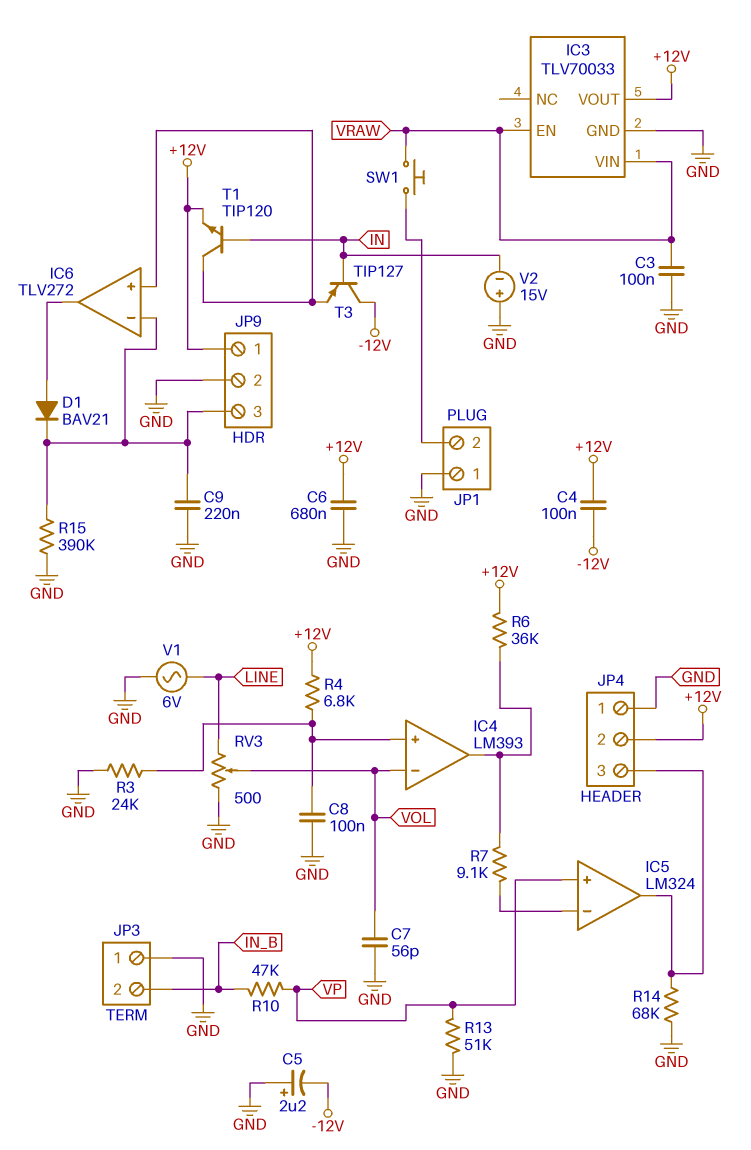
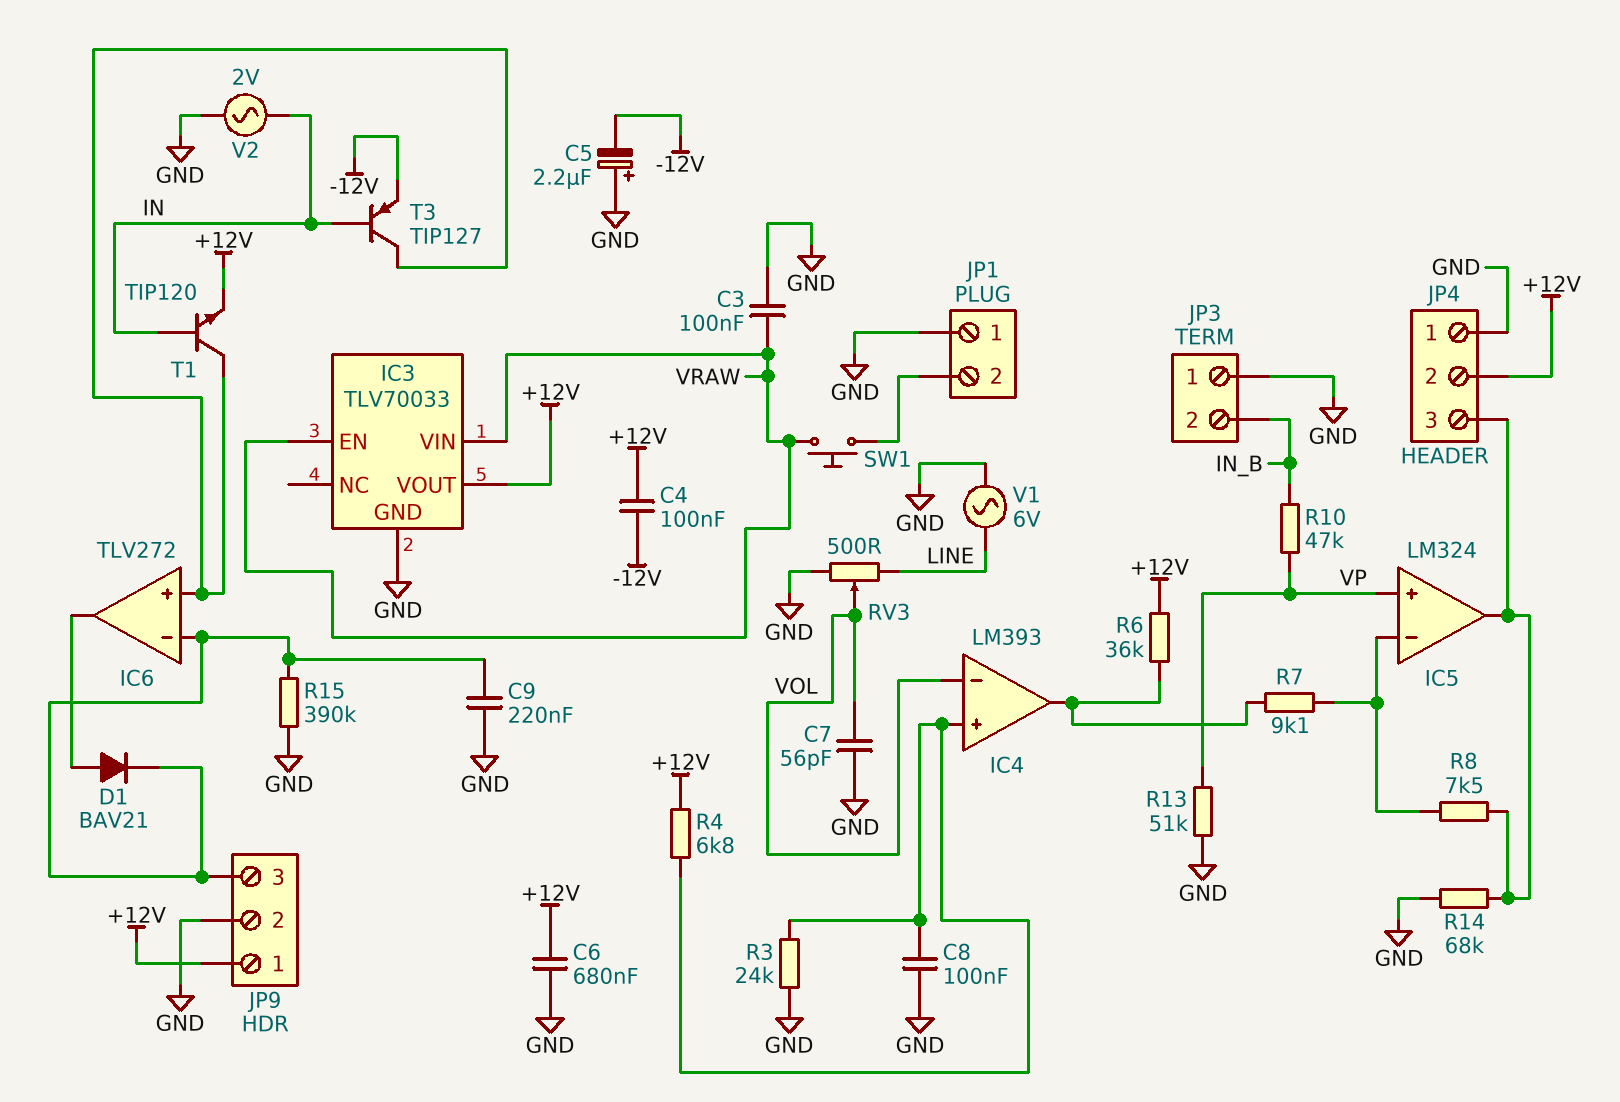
R8: none -> 7.5k (IC5/in-, IC5/out)
T3: PNP TIP127 (B IN, C -12V, E IC6/in+) -> PNP TIP127 (B IN, C IC6/in+, E -12V)
V2: 15V (plus GND, minus IN) -> AC 2V (GND, IN)

